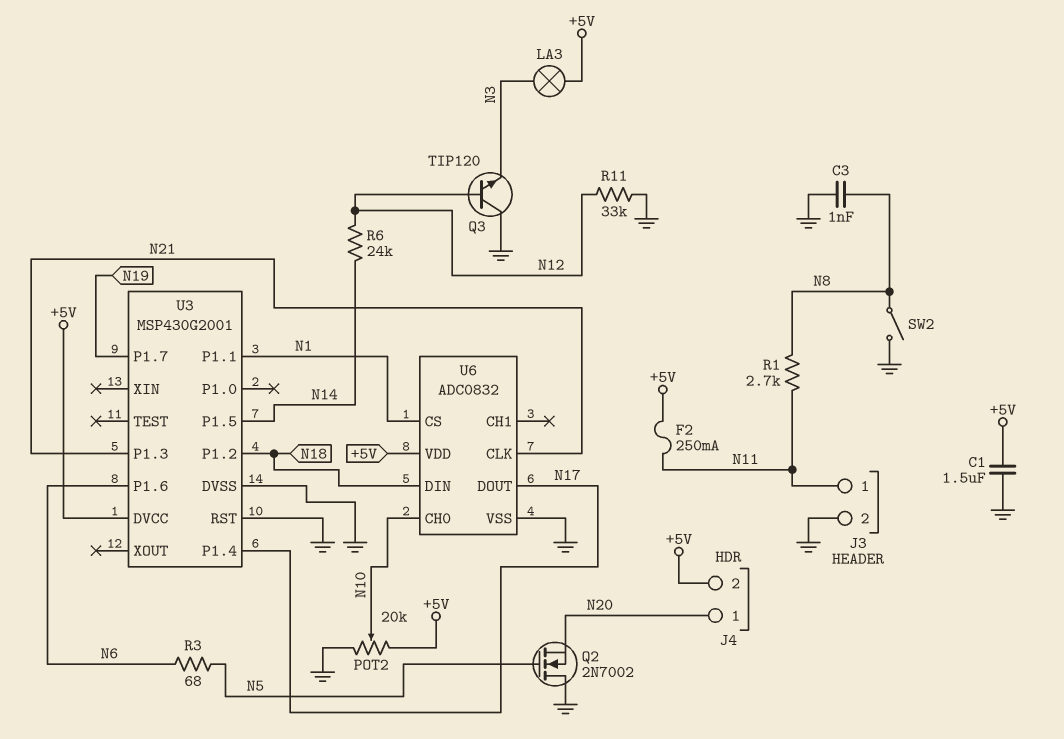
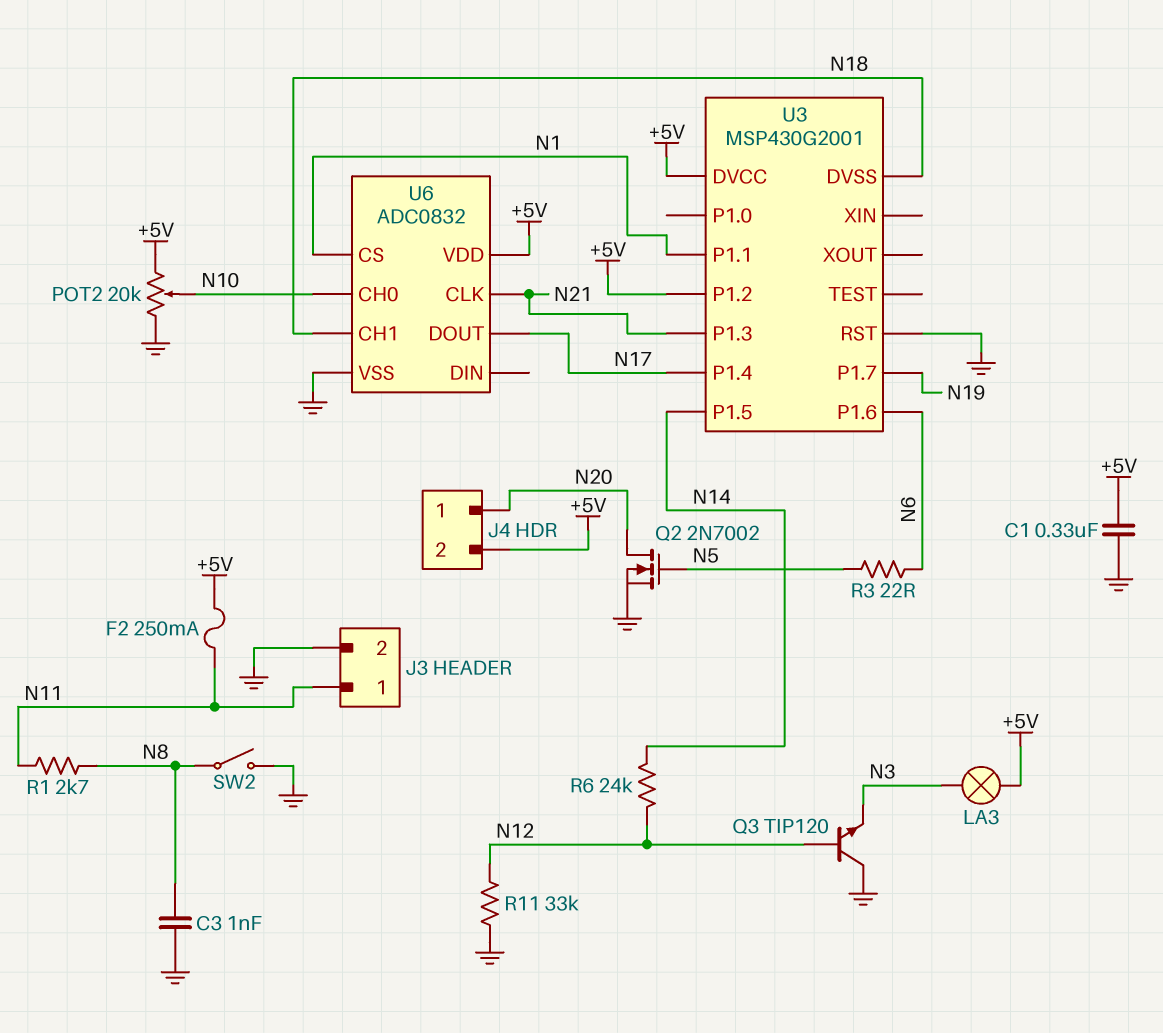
C1: 1.5uF (+5V, GND) -> 330nF (+5V, GND)
Q2: NMOS 2N7002 (G N5, D GND, S N20) -> NMOS 2N7002 (G N5, D N20, S GND)
R3: 68 (N5, N6) -> 22 (N5, N6)
U3 pin DVSS: GND -> N18
U3 pin P1.2: N18 -> +5V
U6 pin CH1: none -> N18
U6 pin DIN: N18 -> none

